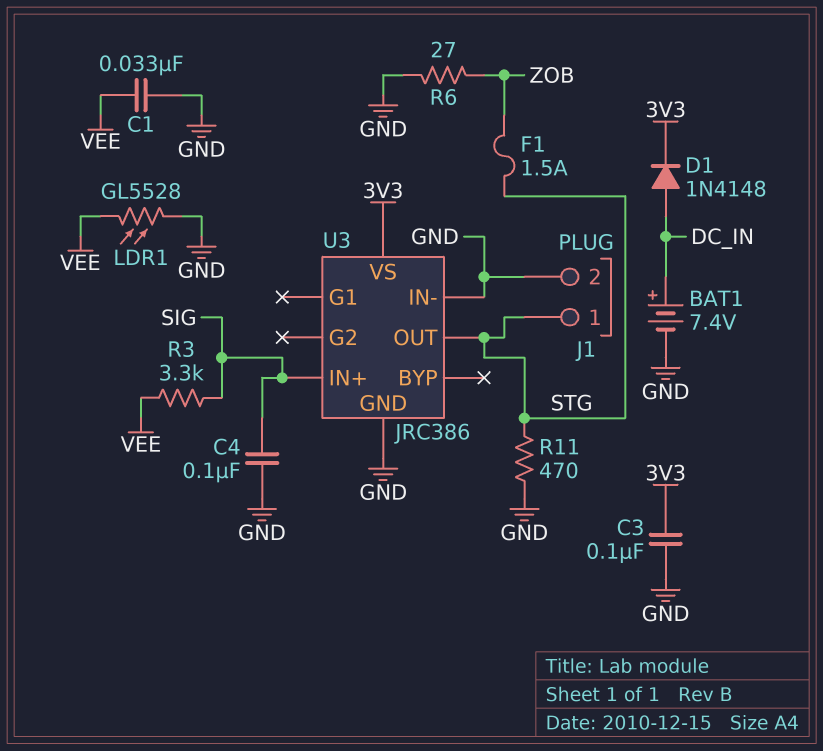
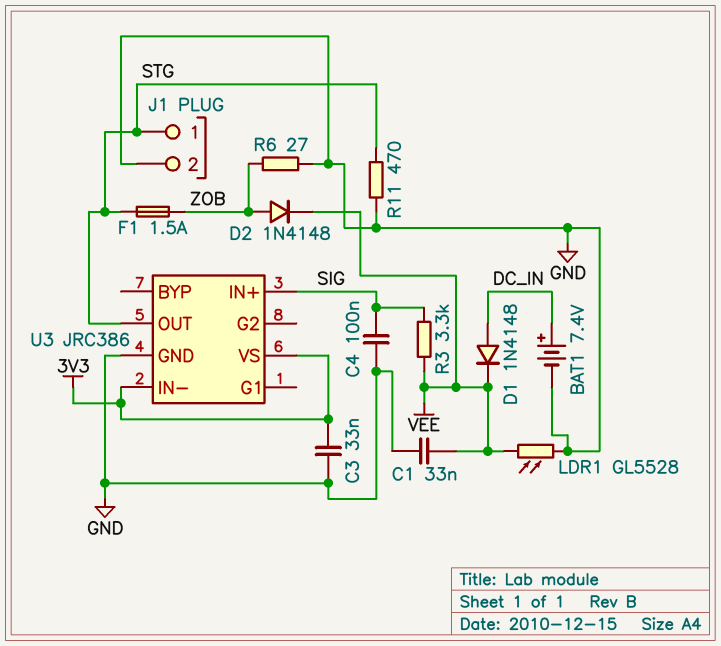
C3: 100nF (3V3, GND) -> 33nF (3V3, GND)
D1: diode 1N4148 (A DC_IN, K 3V3) -> diode 1N4148 (A DC_IN, K VEE)
D2: none -> diode 1N4148 (A ZOB, K VEE)
U3 pin IN-: GND -> 3V3

